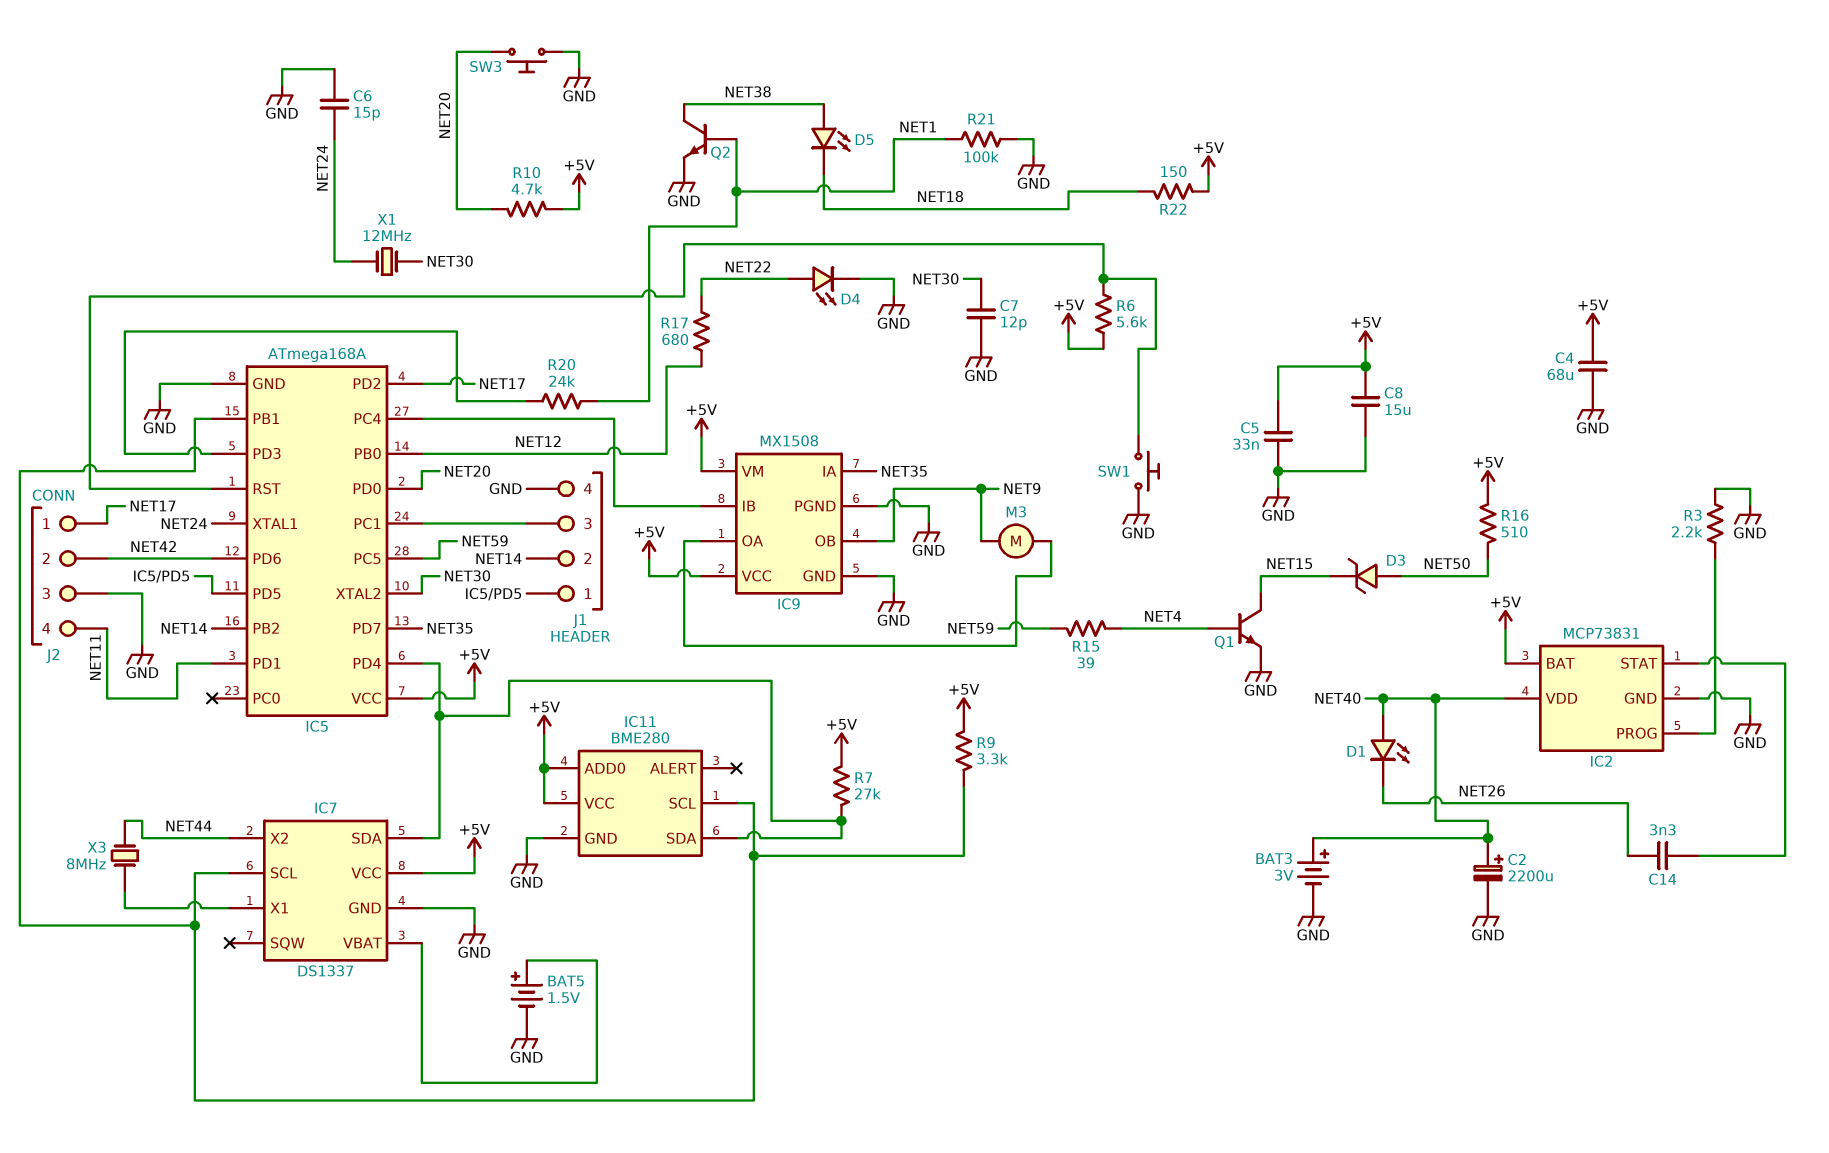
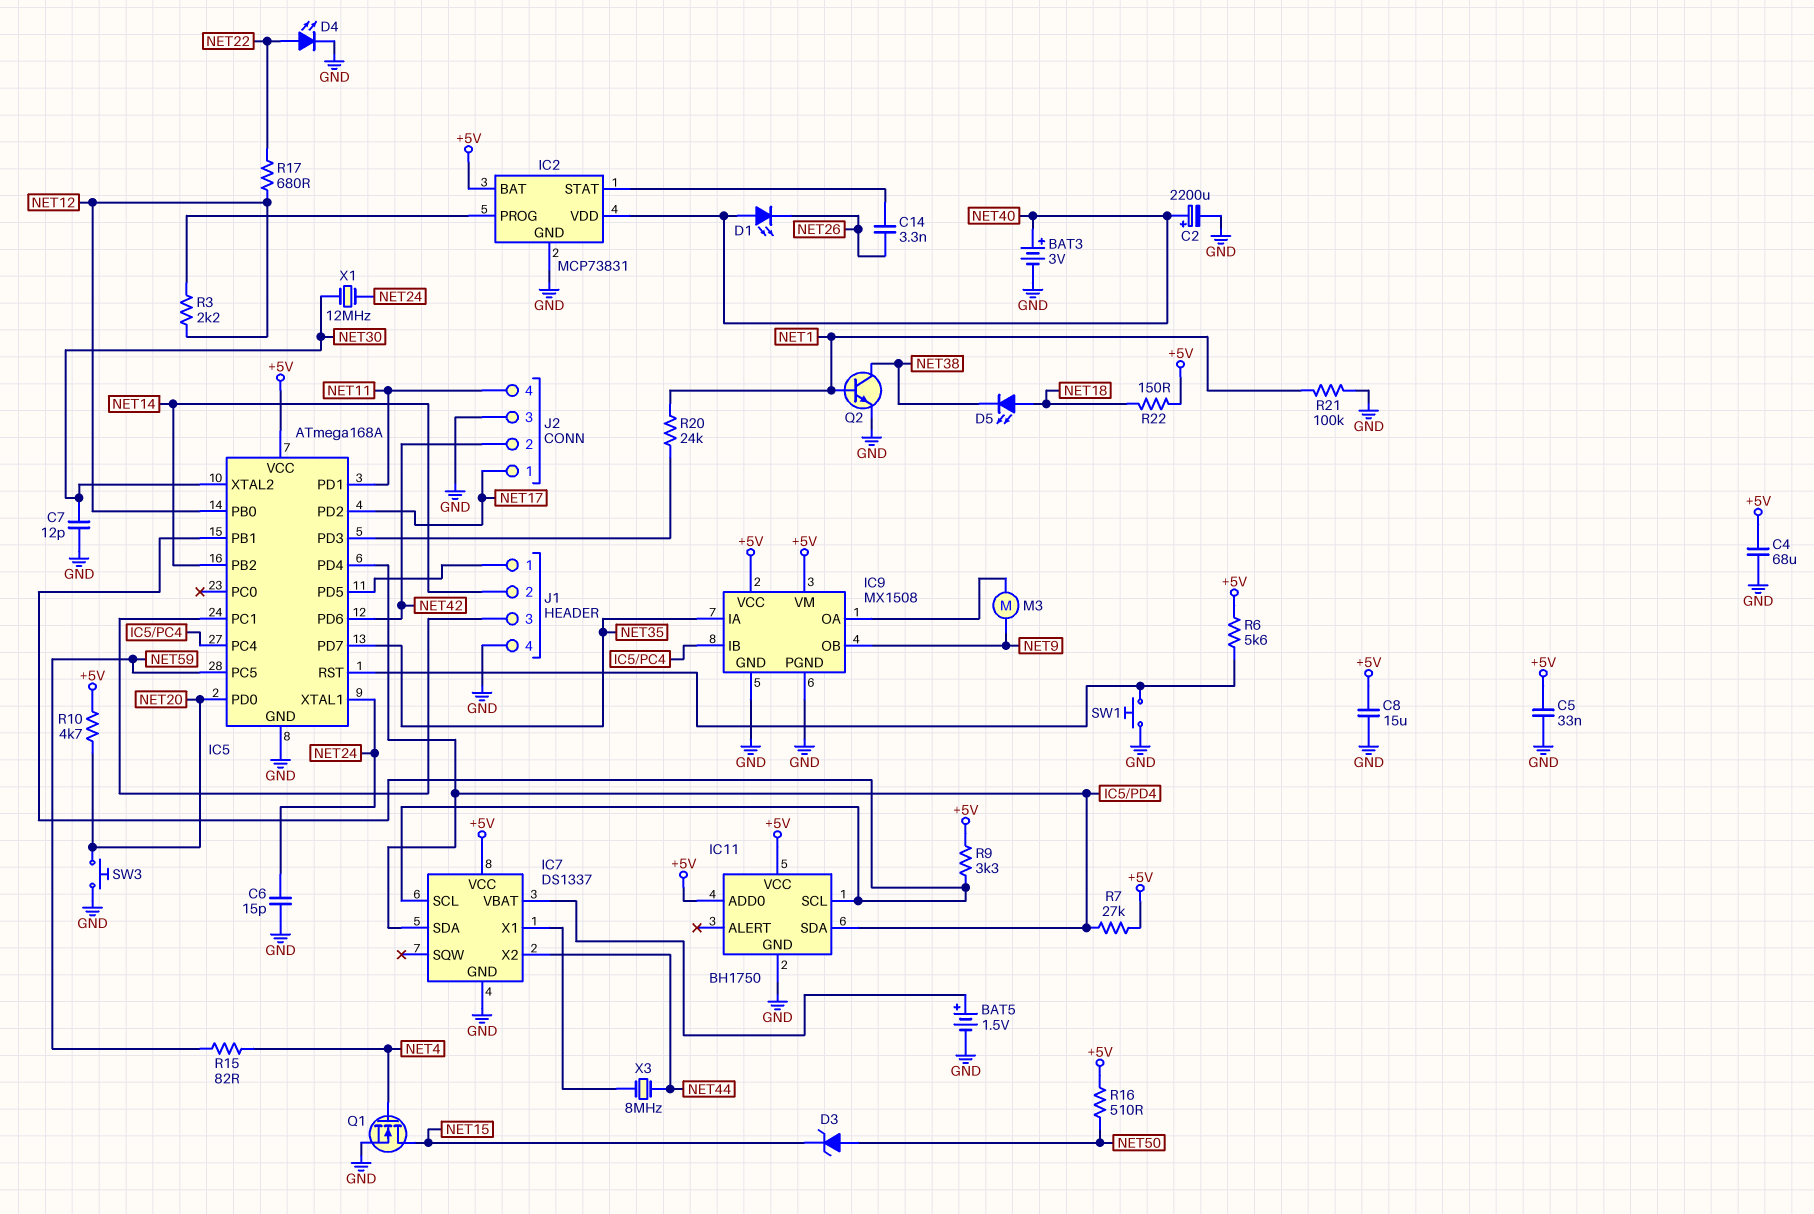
D5: LED (A NET38, K NET18) -> LED (A NET18, K NET38)
IC11: BME280 -> BH1750
Q1: NPN (B NET4, C NET15, E GND) -> NMOS (G NET4, D NET15, S GND)
R3: 2.2k (GND, IC2/PROG) -> 2.2k (IC2/PROG, NET12)
R15: 39 (NET4, NET59) -> 82 (NET4, NET59)

